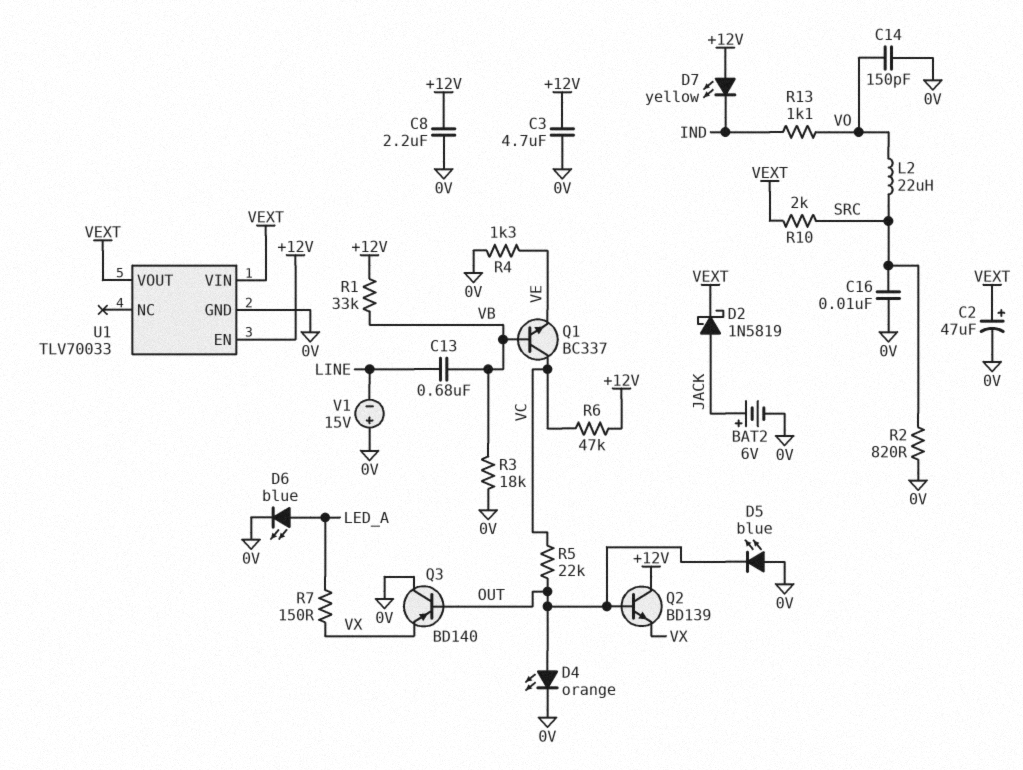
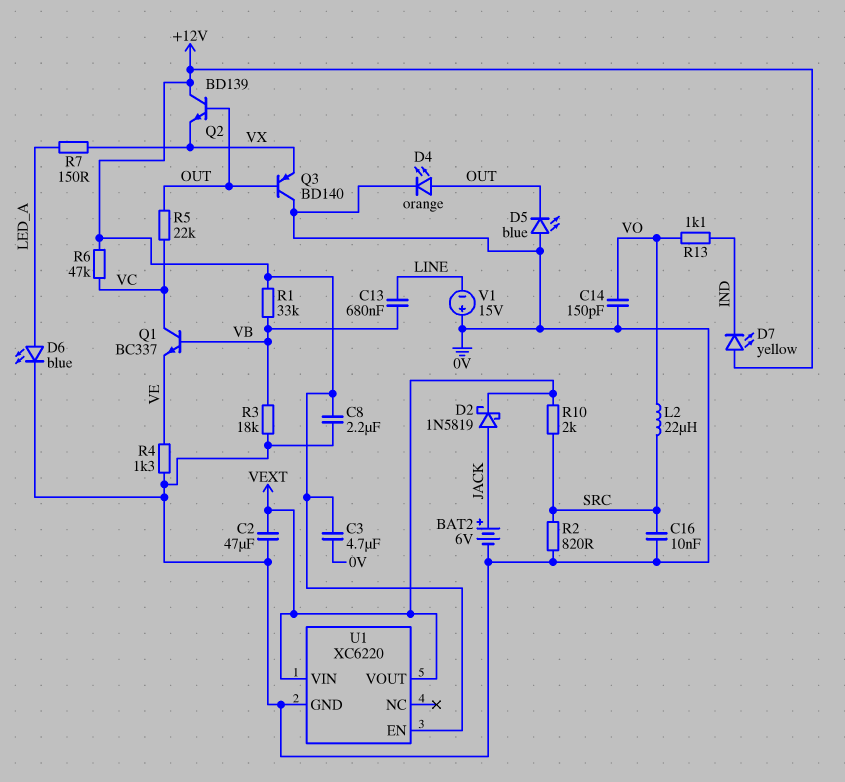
C2: 47uF (plus VEXT, minus 0V) -> 47uF (0V, VEXT)
U1: TLV70033 -> XC6220

